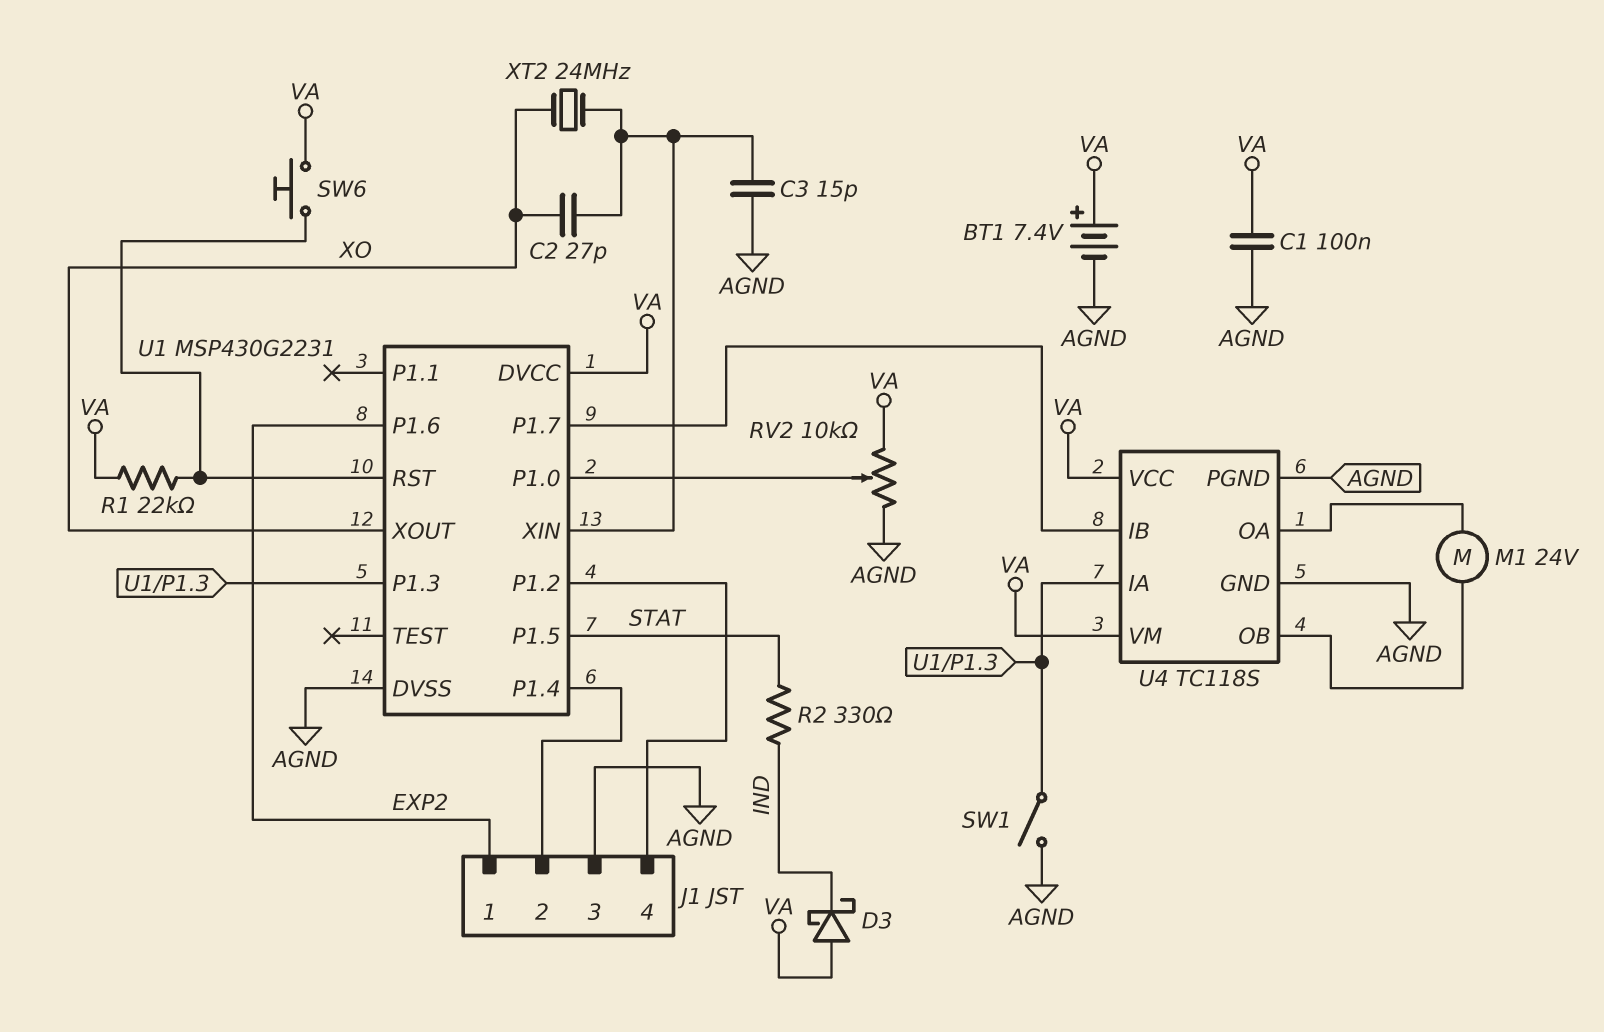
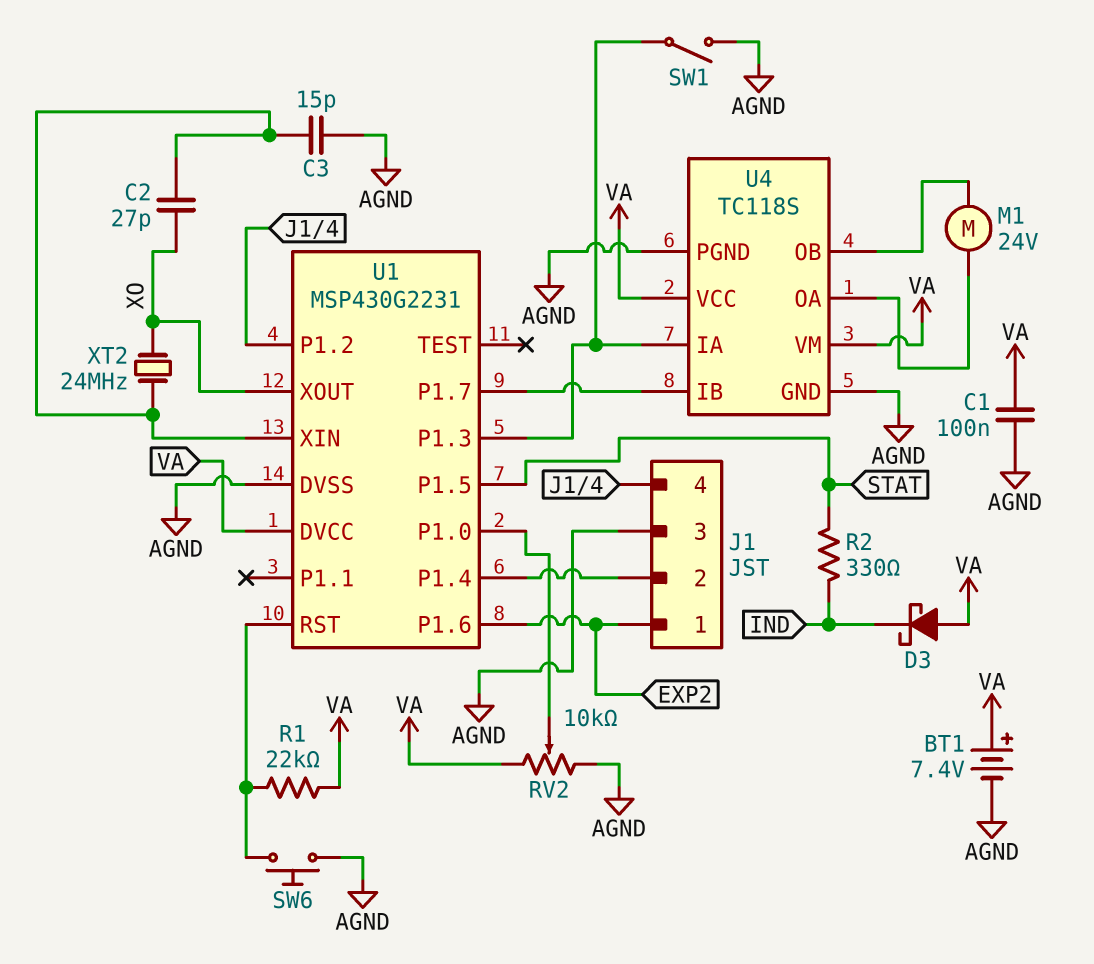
SW6: button (U1/RST, VA) -> button (AGND, U1/RST)

